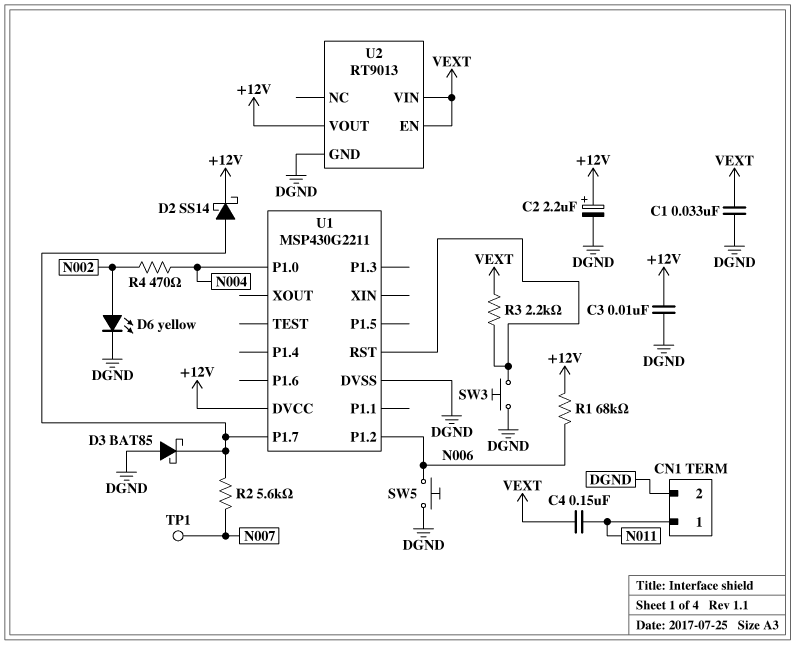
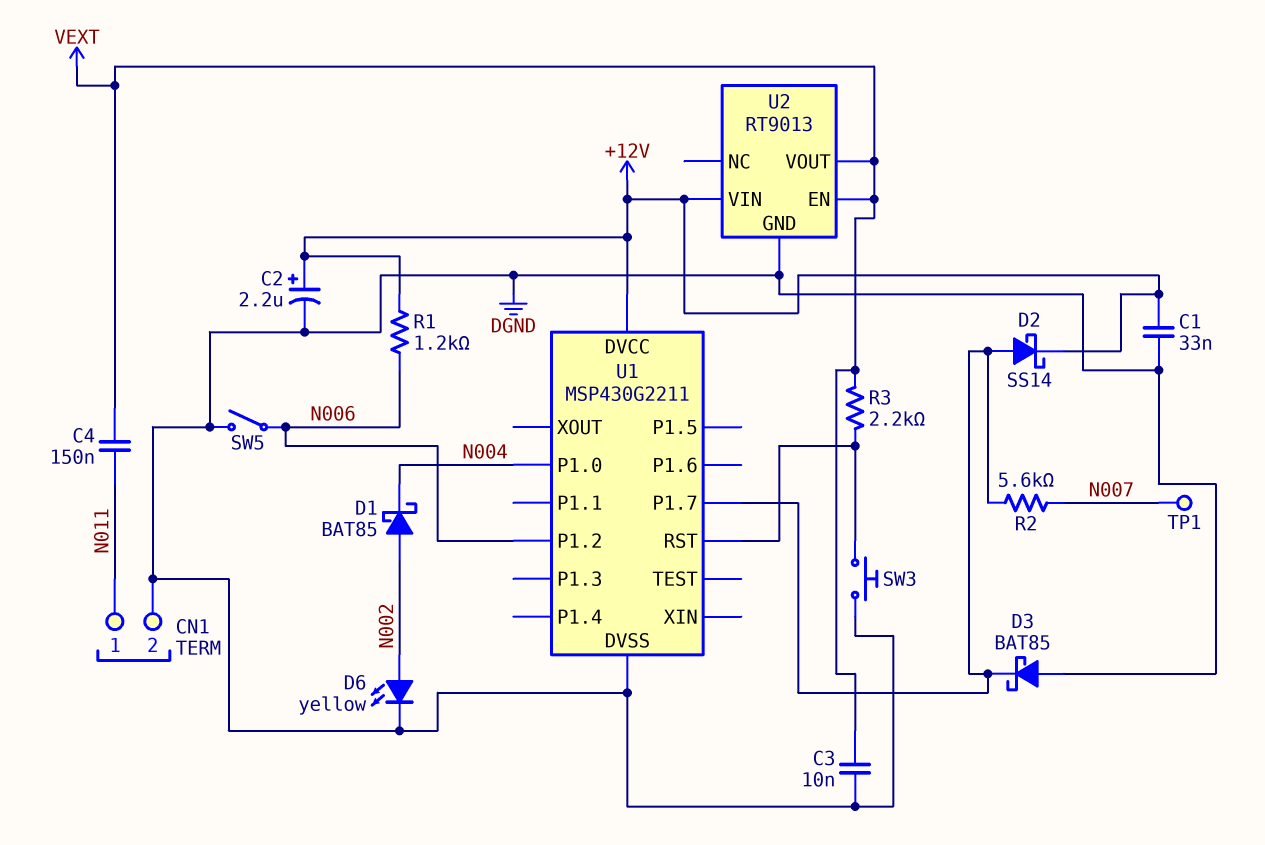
C1: 33nF (DGND, VEXT) -> 33nF (+12V, DGND)
C3: 10nF (+12V, DGND) -> 10nF (DGND, VEXT)
D1: none -> schottky BAT85 (A N002, K N004)
R1: 68k (+12V, N006) -> 1.2k (+12V, N006)
R4: 470 (N002, N004) -> none
SW5: button (DGND, N006) -> switch (DGND, N006)
U2 pin VIN: VEXT -> +12V
U2 pin VOUT: +12V -> VEXT

